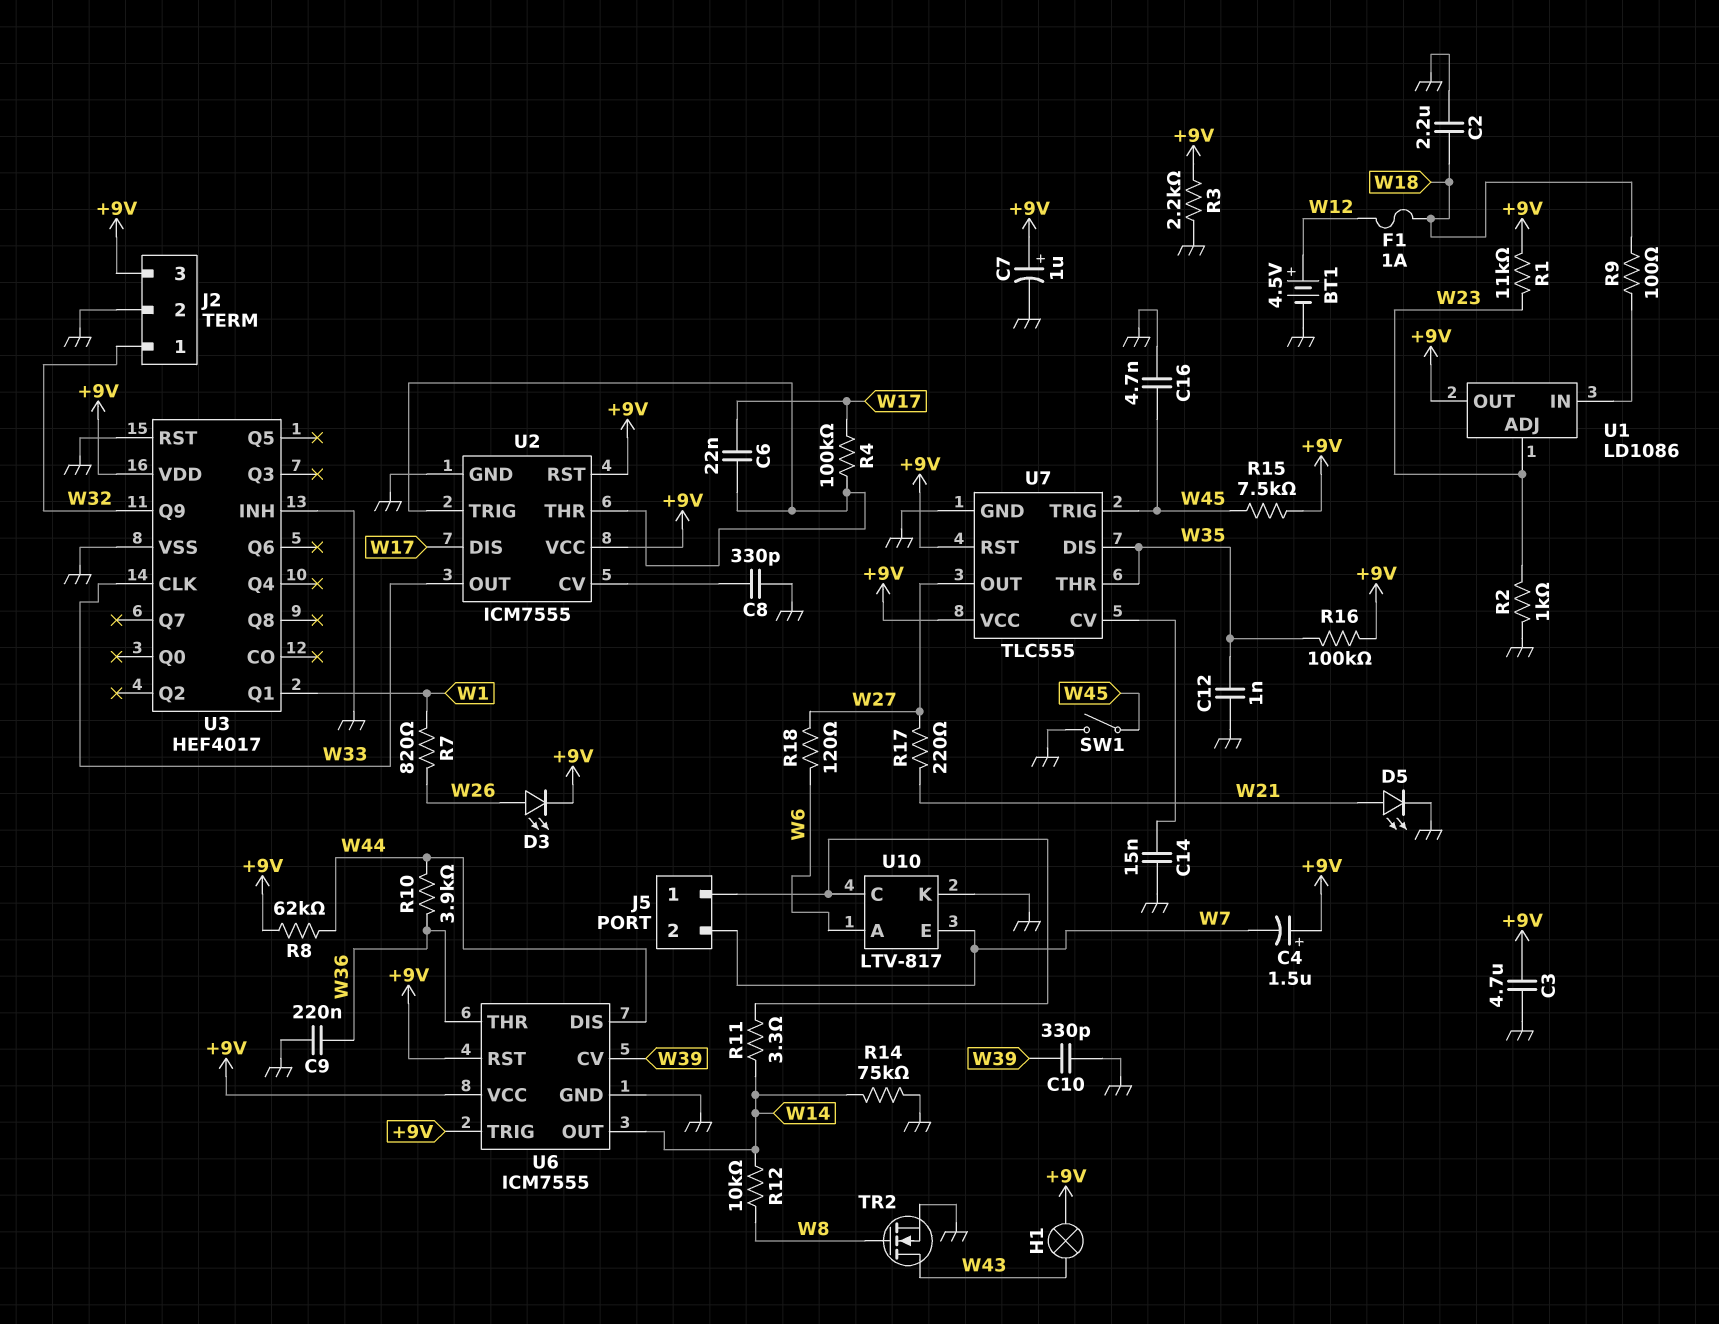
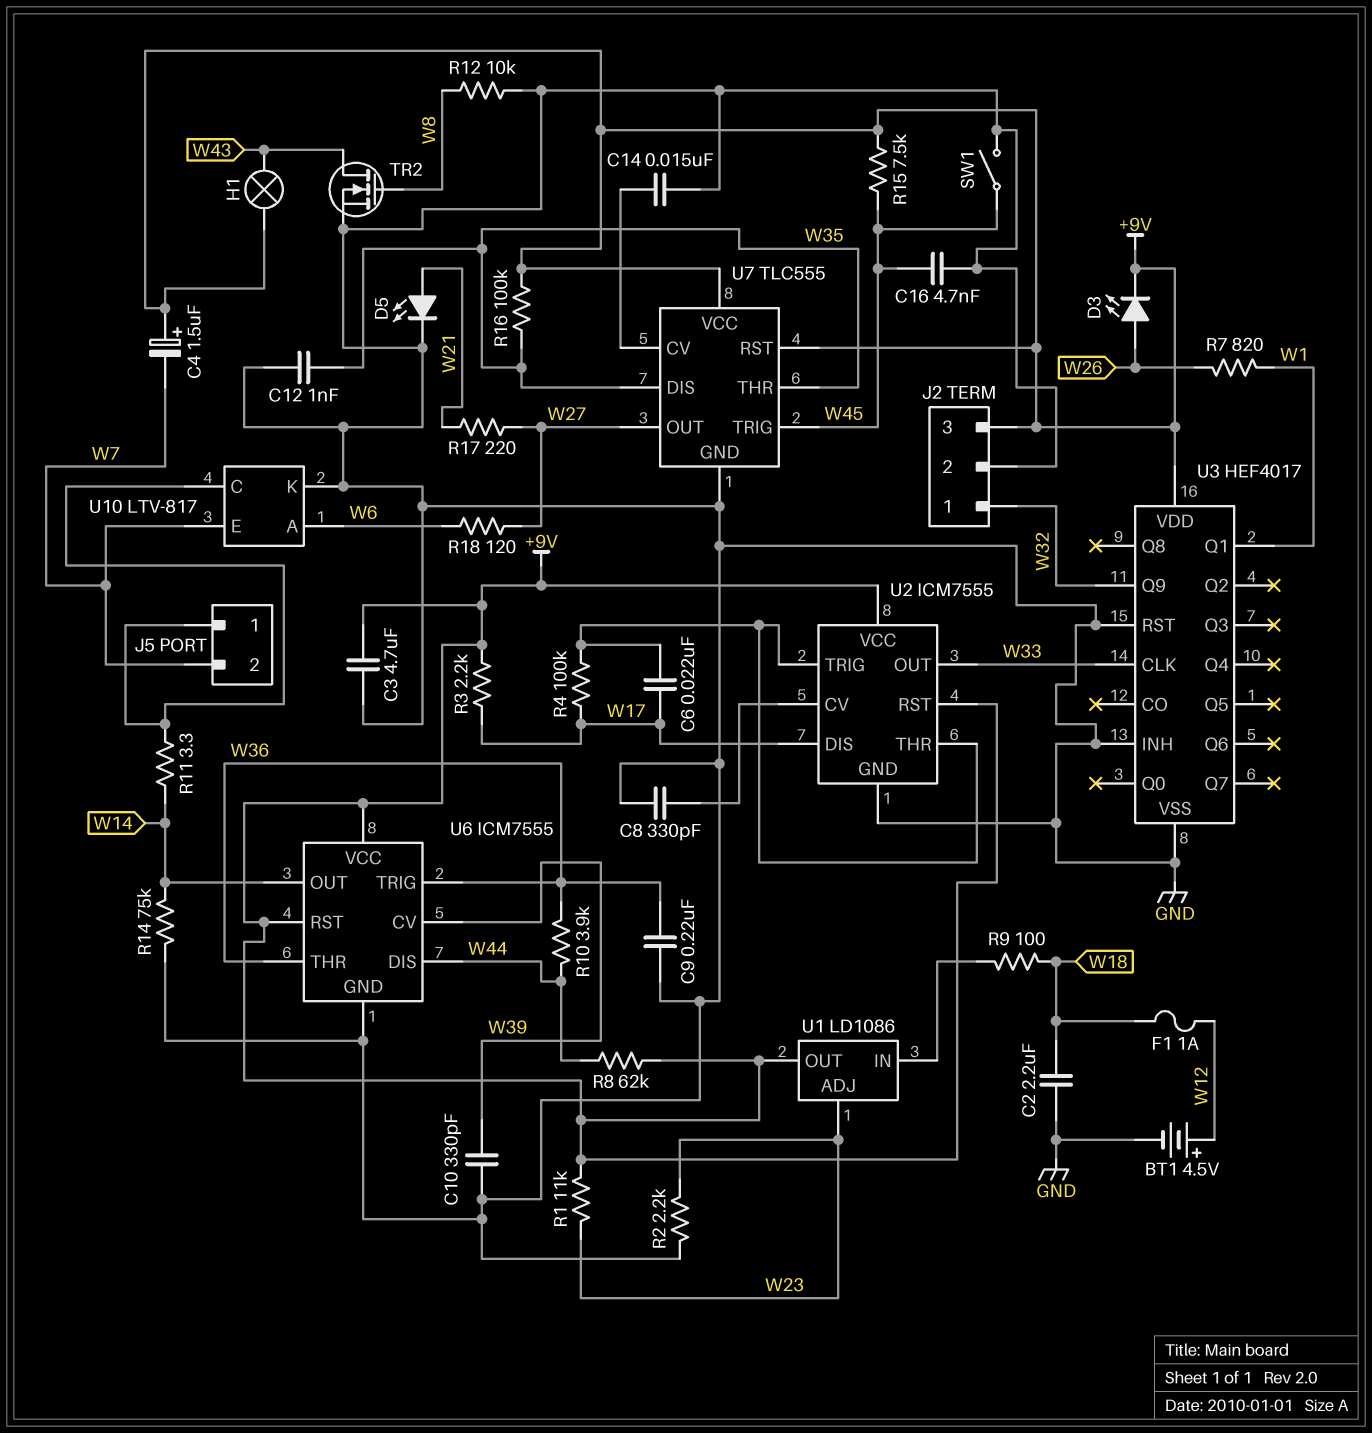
C7: 1uF (plus +9V, minus GND) -> none
R2: 1k (GND, W23) -> 2.2k (GND, W23)
R3: 2.2k (+9V, GND) -> 2.2k (+9V, W17)
R12: 10k (W8, W14) -> 10k (GND, W8)
U6 pin TRIG: +9V -> W36

